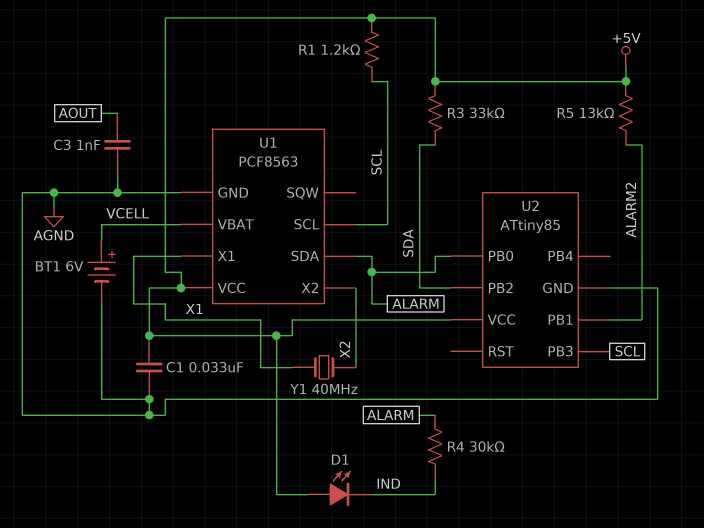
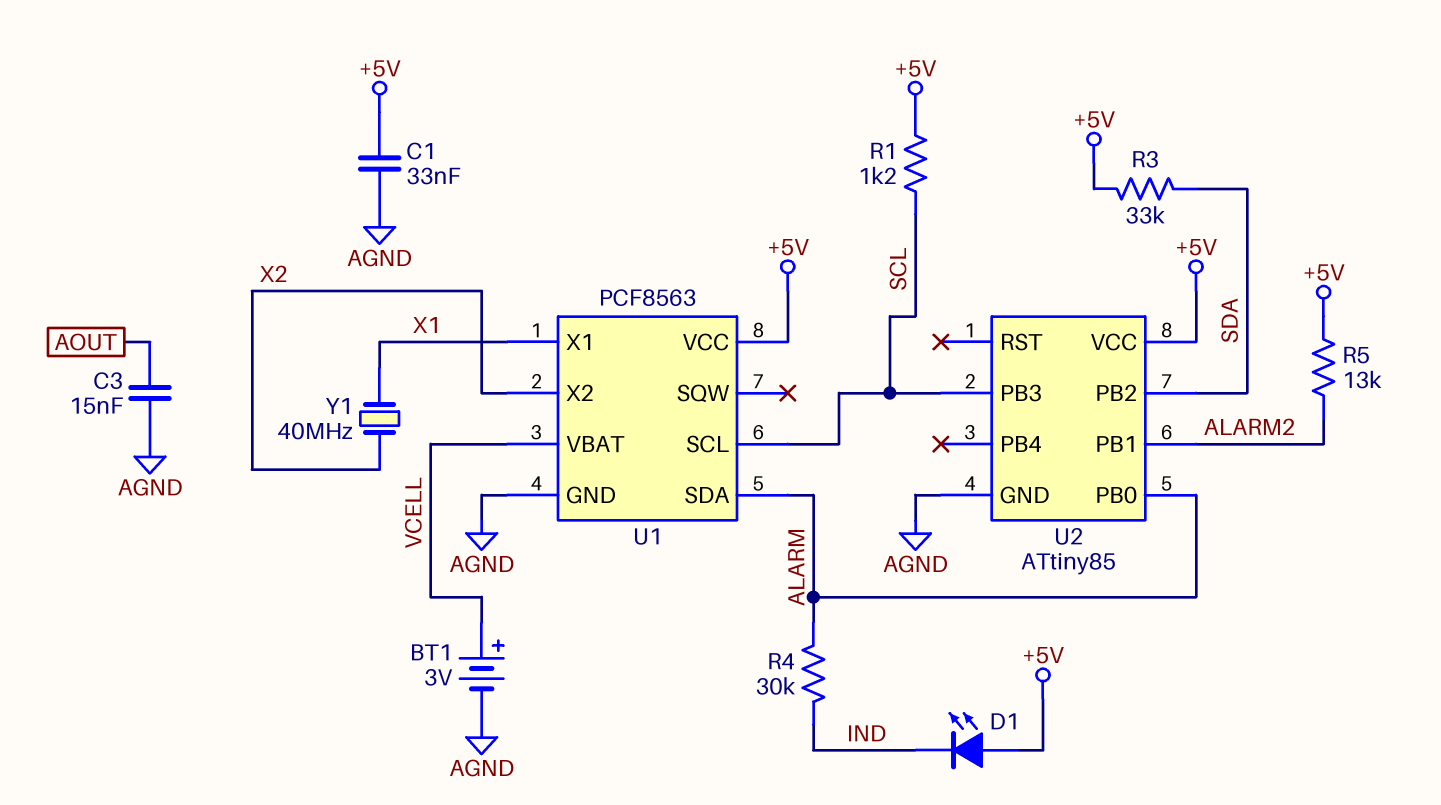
BT1: 6V (plus VCELL, minus AGND) -> 3V (plus VCELL, minus AGND)
C3: 1nF (AGND, AOUT) -> 15nF (AGND, AOUT)

